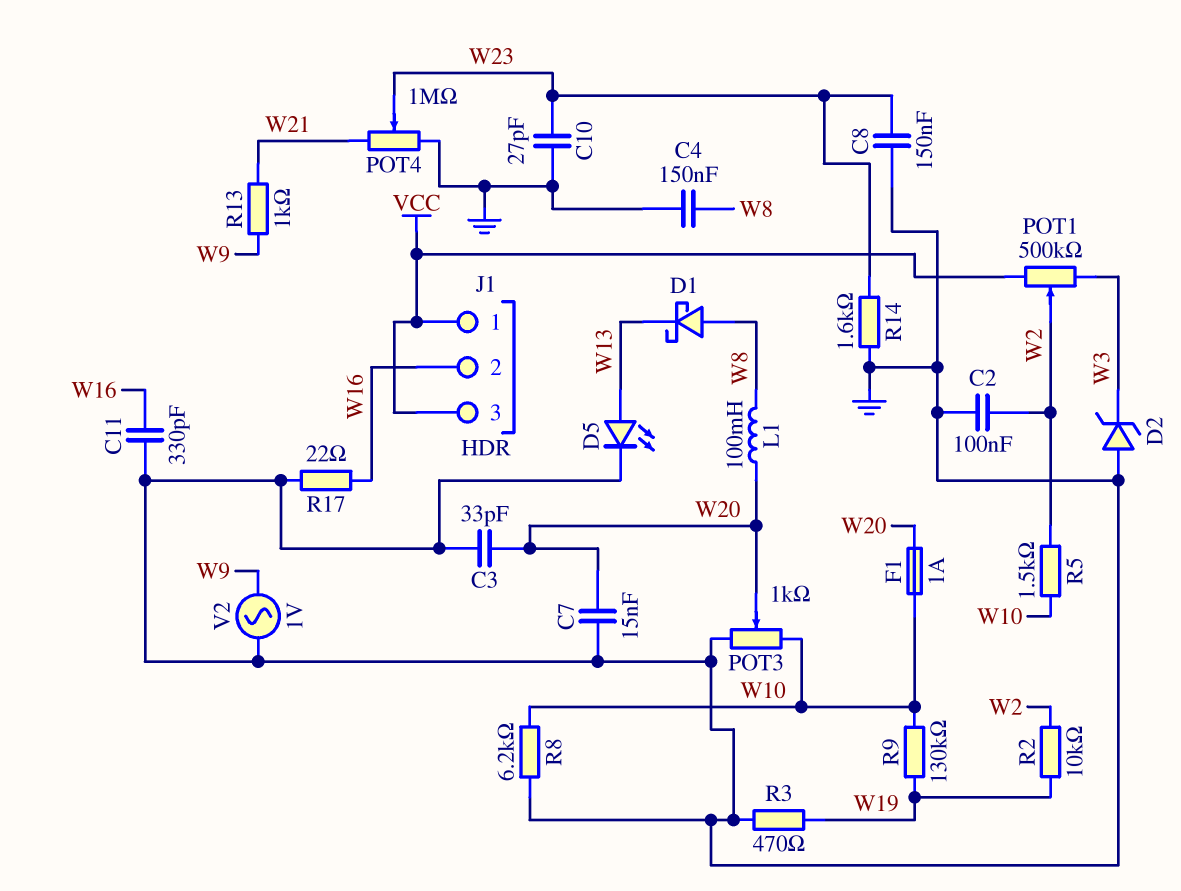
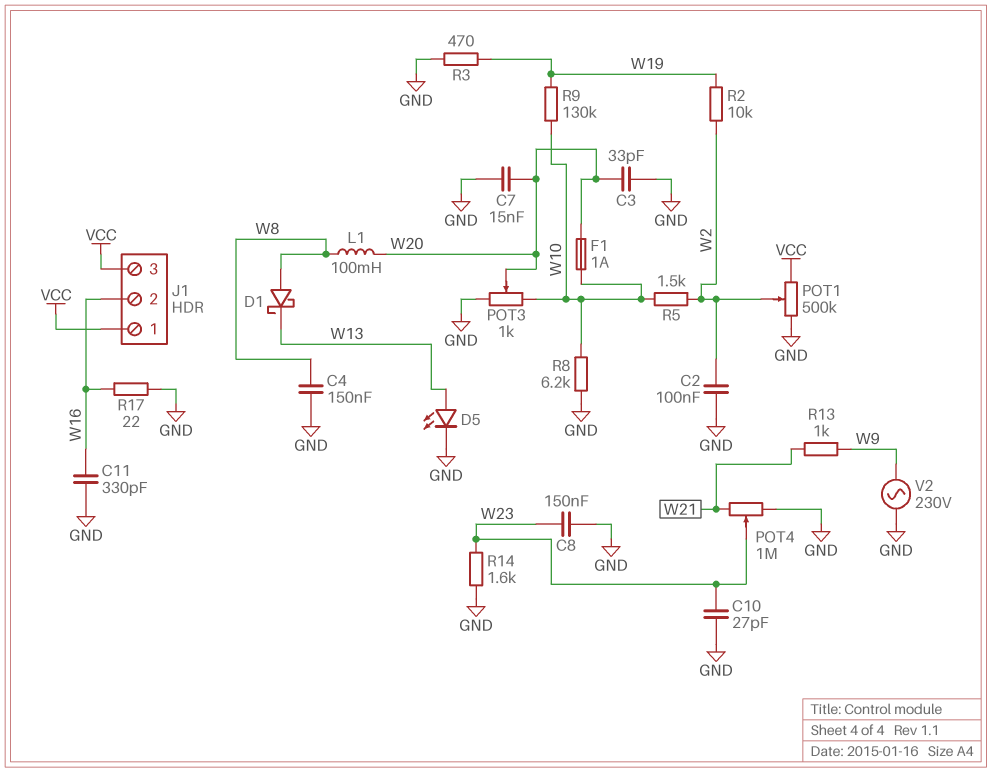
D2: zener (A GND, K W3) -> none
POT1: 500k (VCC, W3, wiper W2) -> 500k (GND, VCC, wiper W2)
V2: AC 1V (GND, W9) -> AC 230V (GND, W9)

